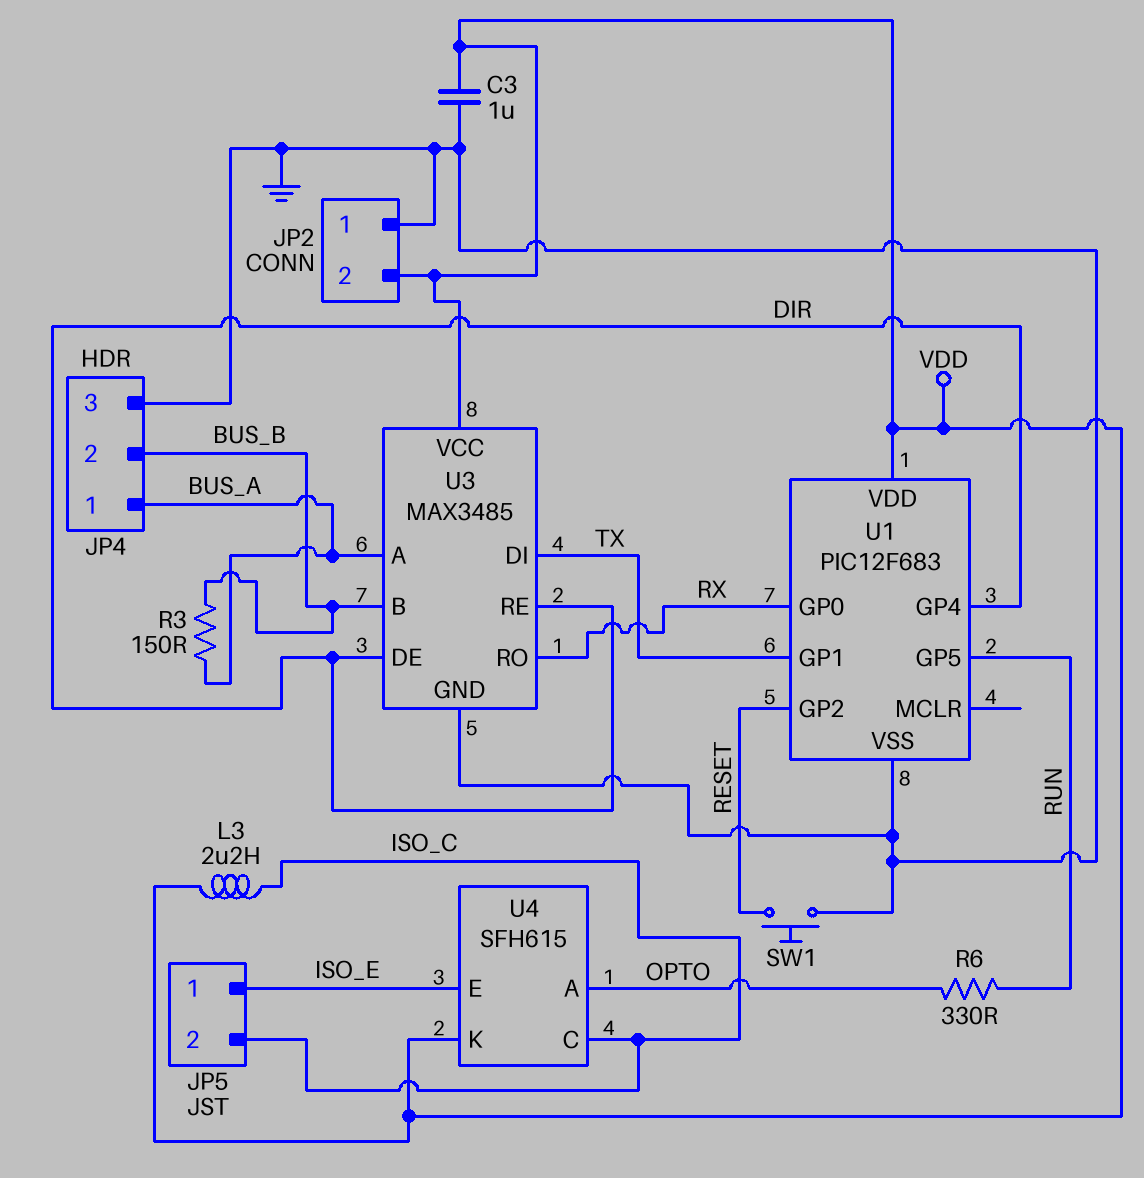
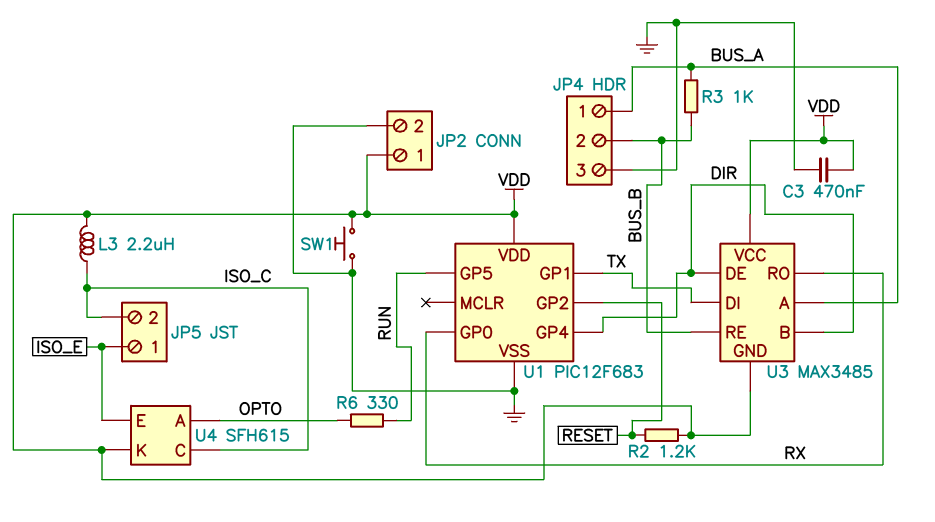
C3: 1uF (GND, VDD) -> 470nF (GND, VDD)
JP2 pin 1: GND -> VDD
JP2 pin 2: VDD -> GND
R2: none -> 1.2k (RESET, VDD)
R3: 150 (BUS_A, BUS_B) -> 1k (BUS_A, BUS_B)
SW1: button (GND, RESET) -> button (GND, VDD)
U3 pin B: BUS_B -> DIR
U3 pin GND: GND -> VDD
U3 pin RE: DIR -> BUS_B

